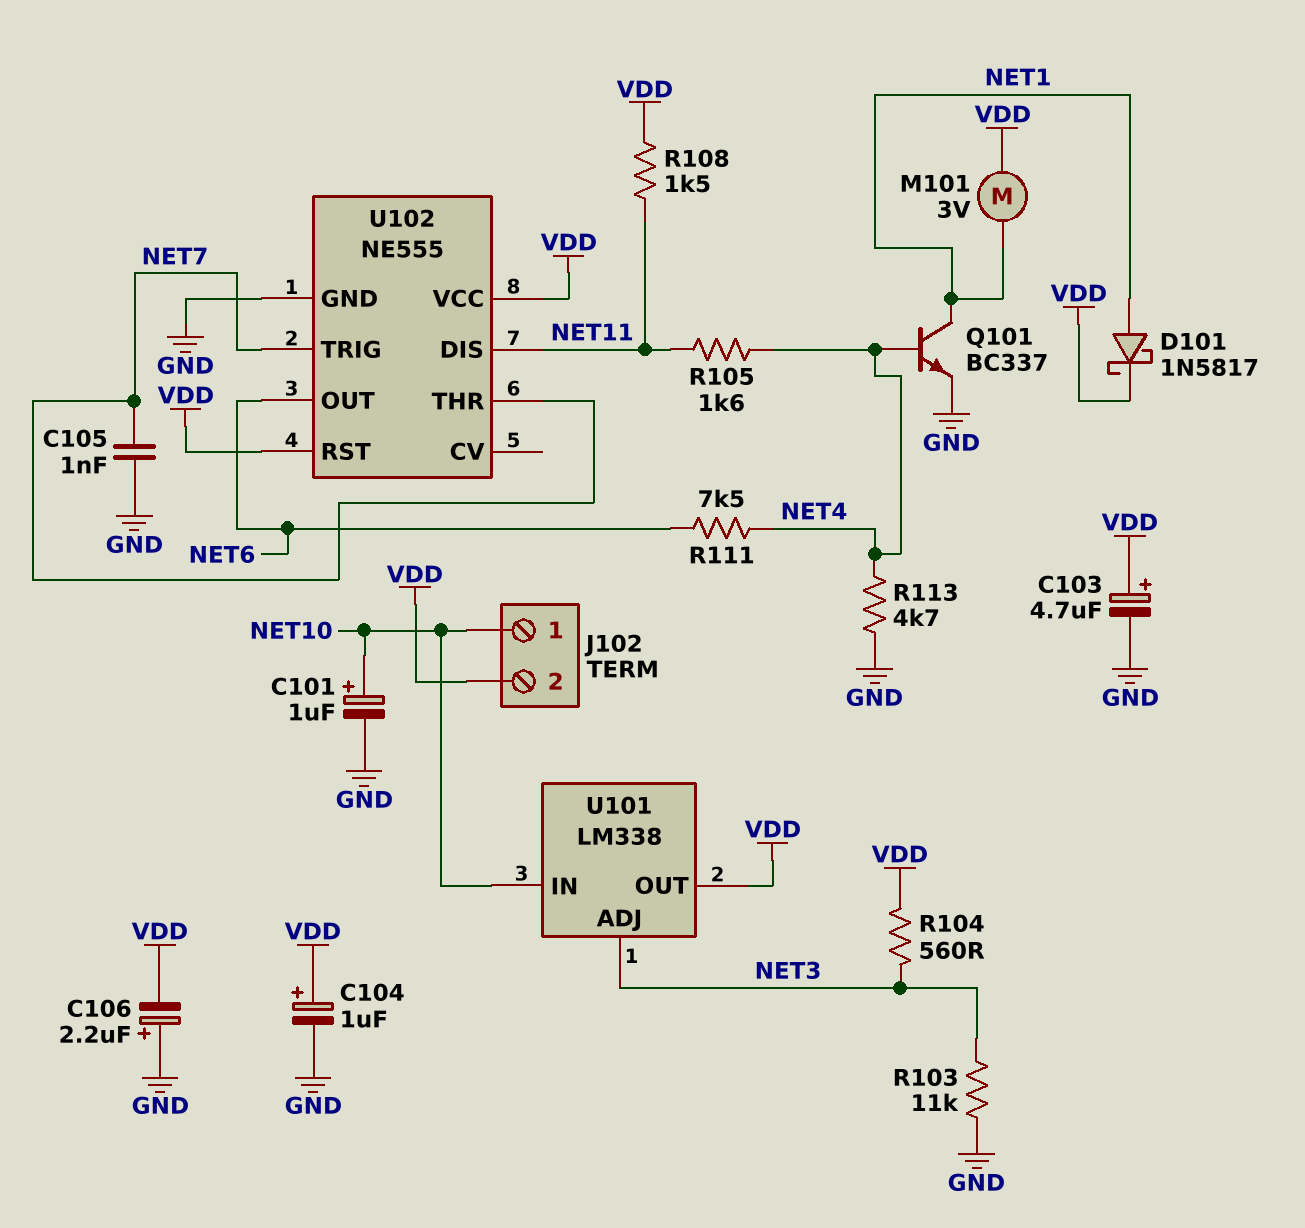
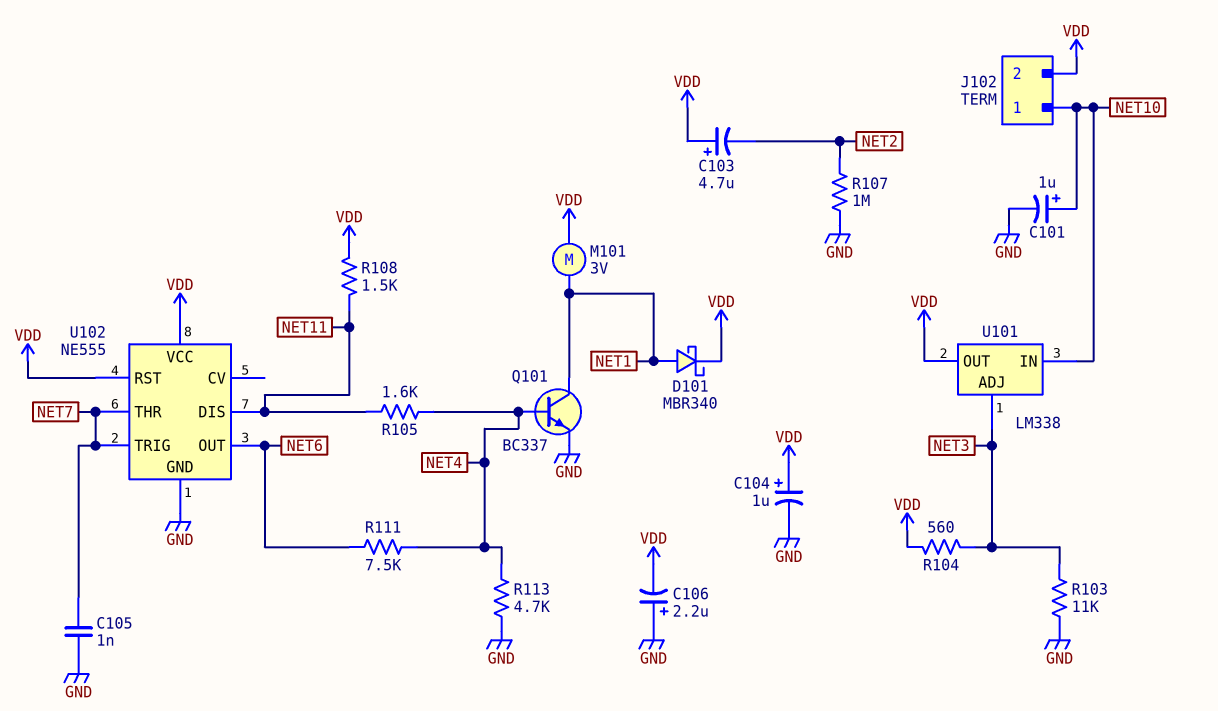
C103: 4.7uF (plus VDD, minus GND) -> 4.7uF (plus VDD, minus NET2)
D101: schottky 1N5817 (A NET1, K VDD) -> schottky MBR340 (A NET1, K VDD)
R107: none -> 1M (GND, NET2)

